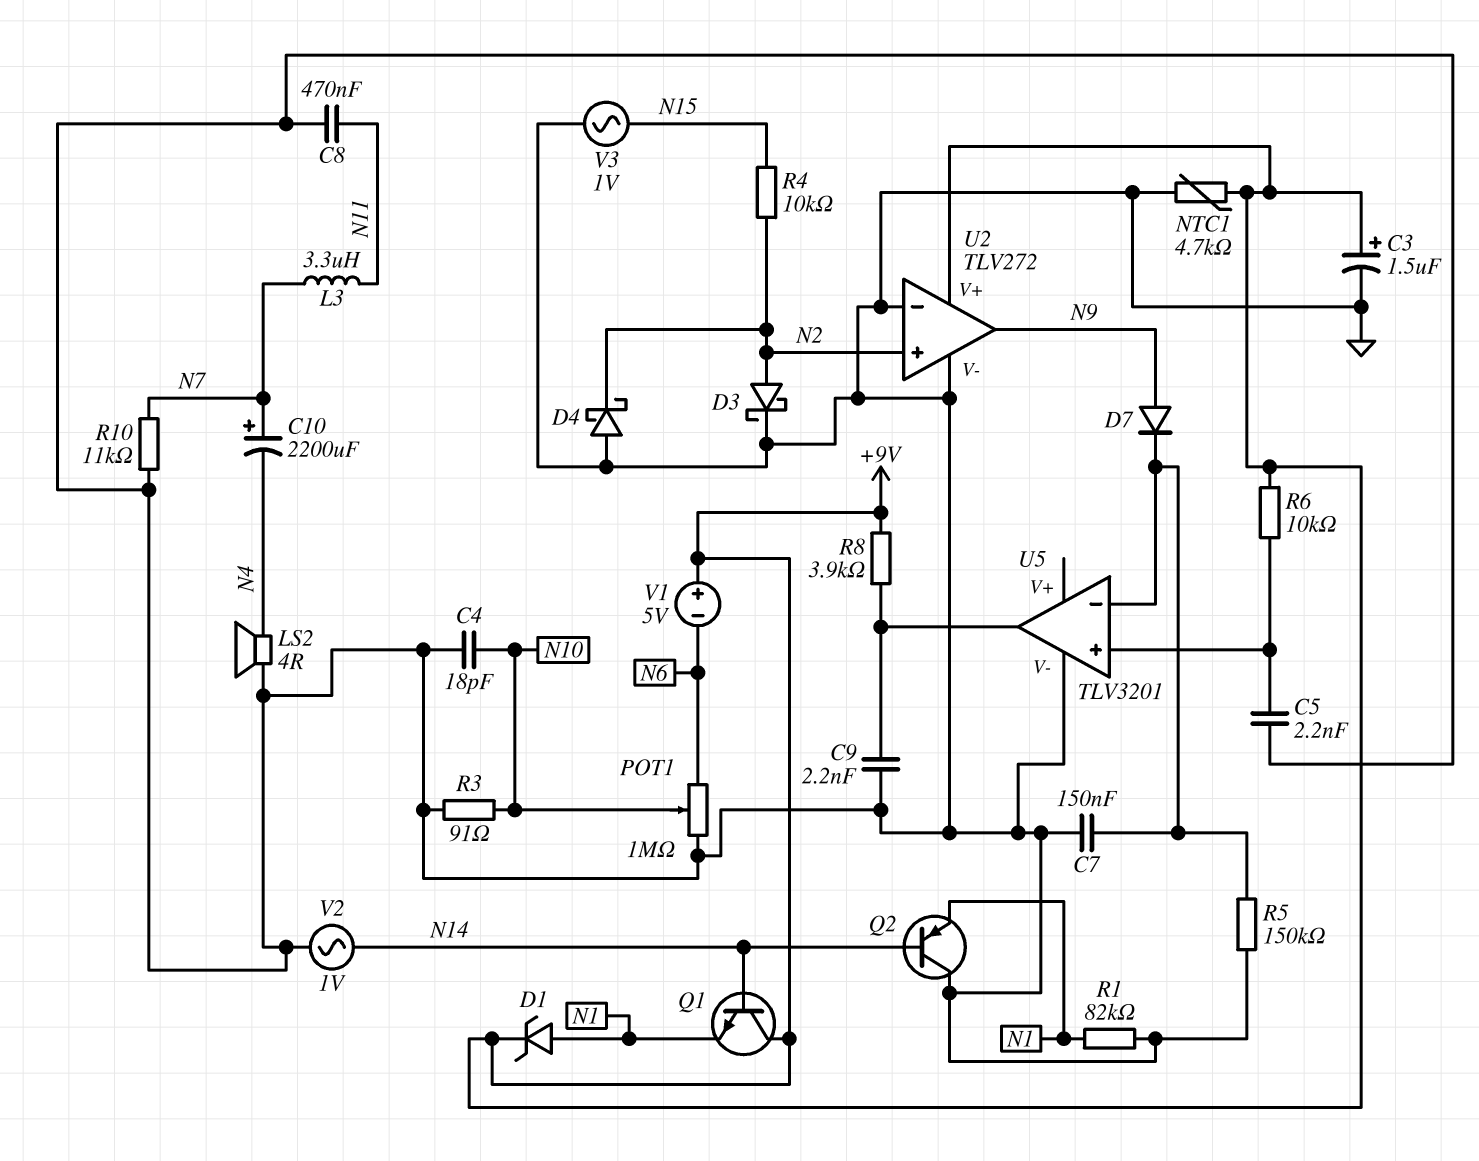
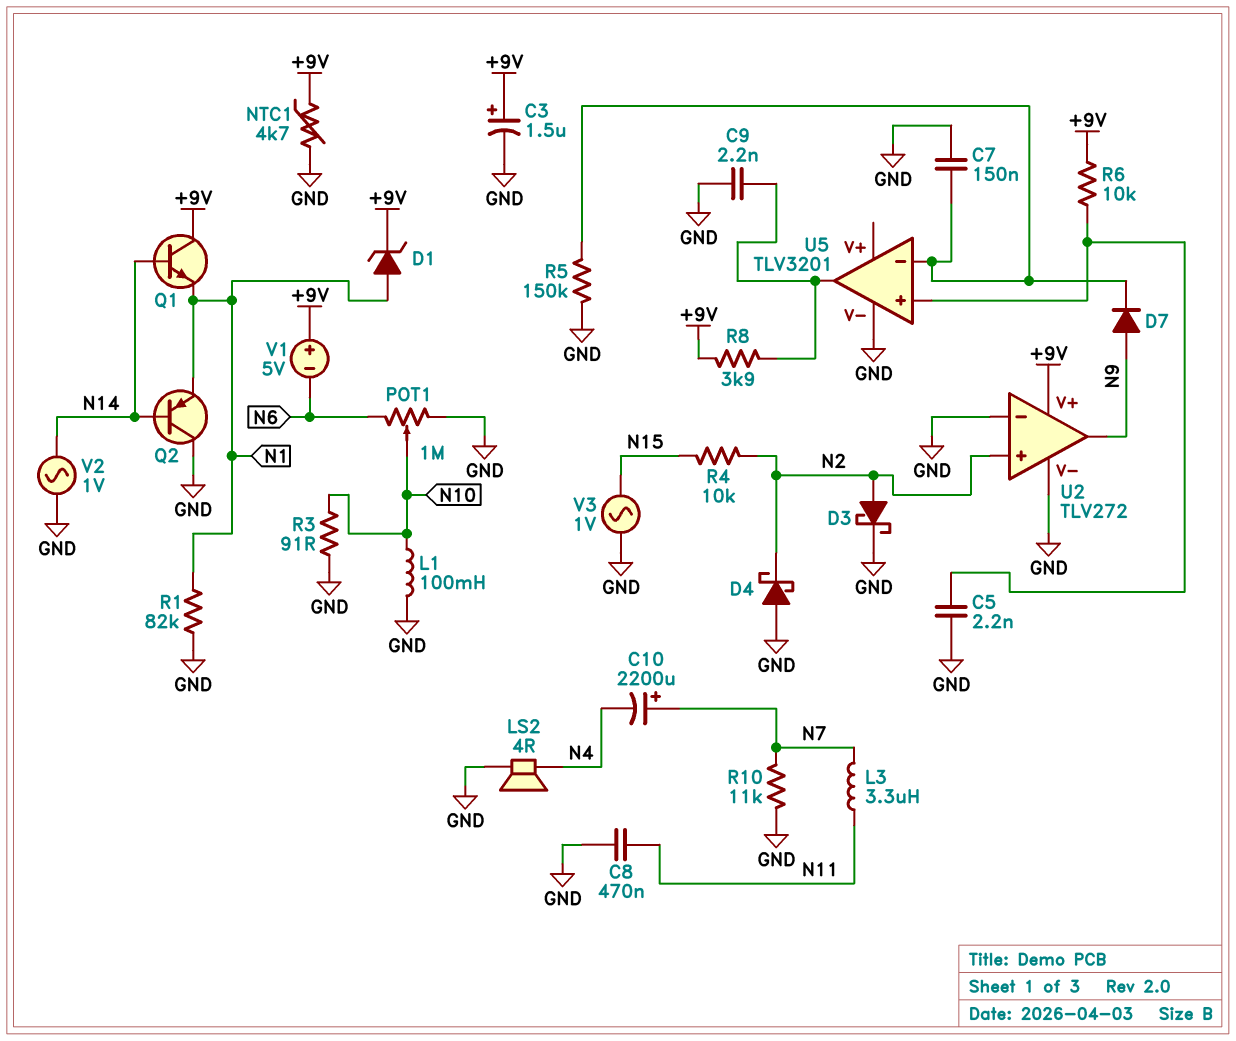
C4: 18pF (GND, N10) -> none
L1: none -> 100mH (GND, N10)

